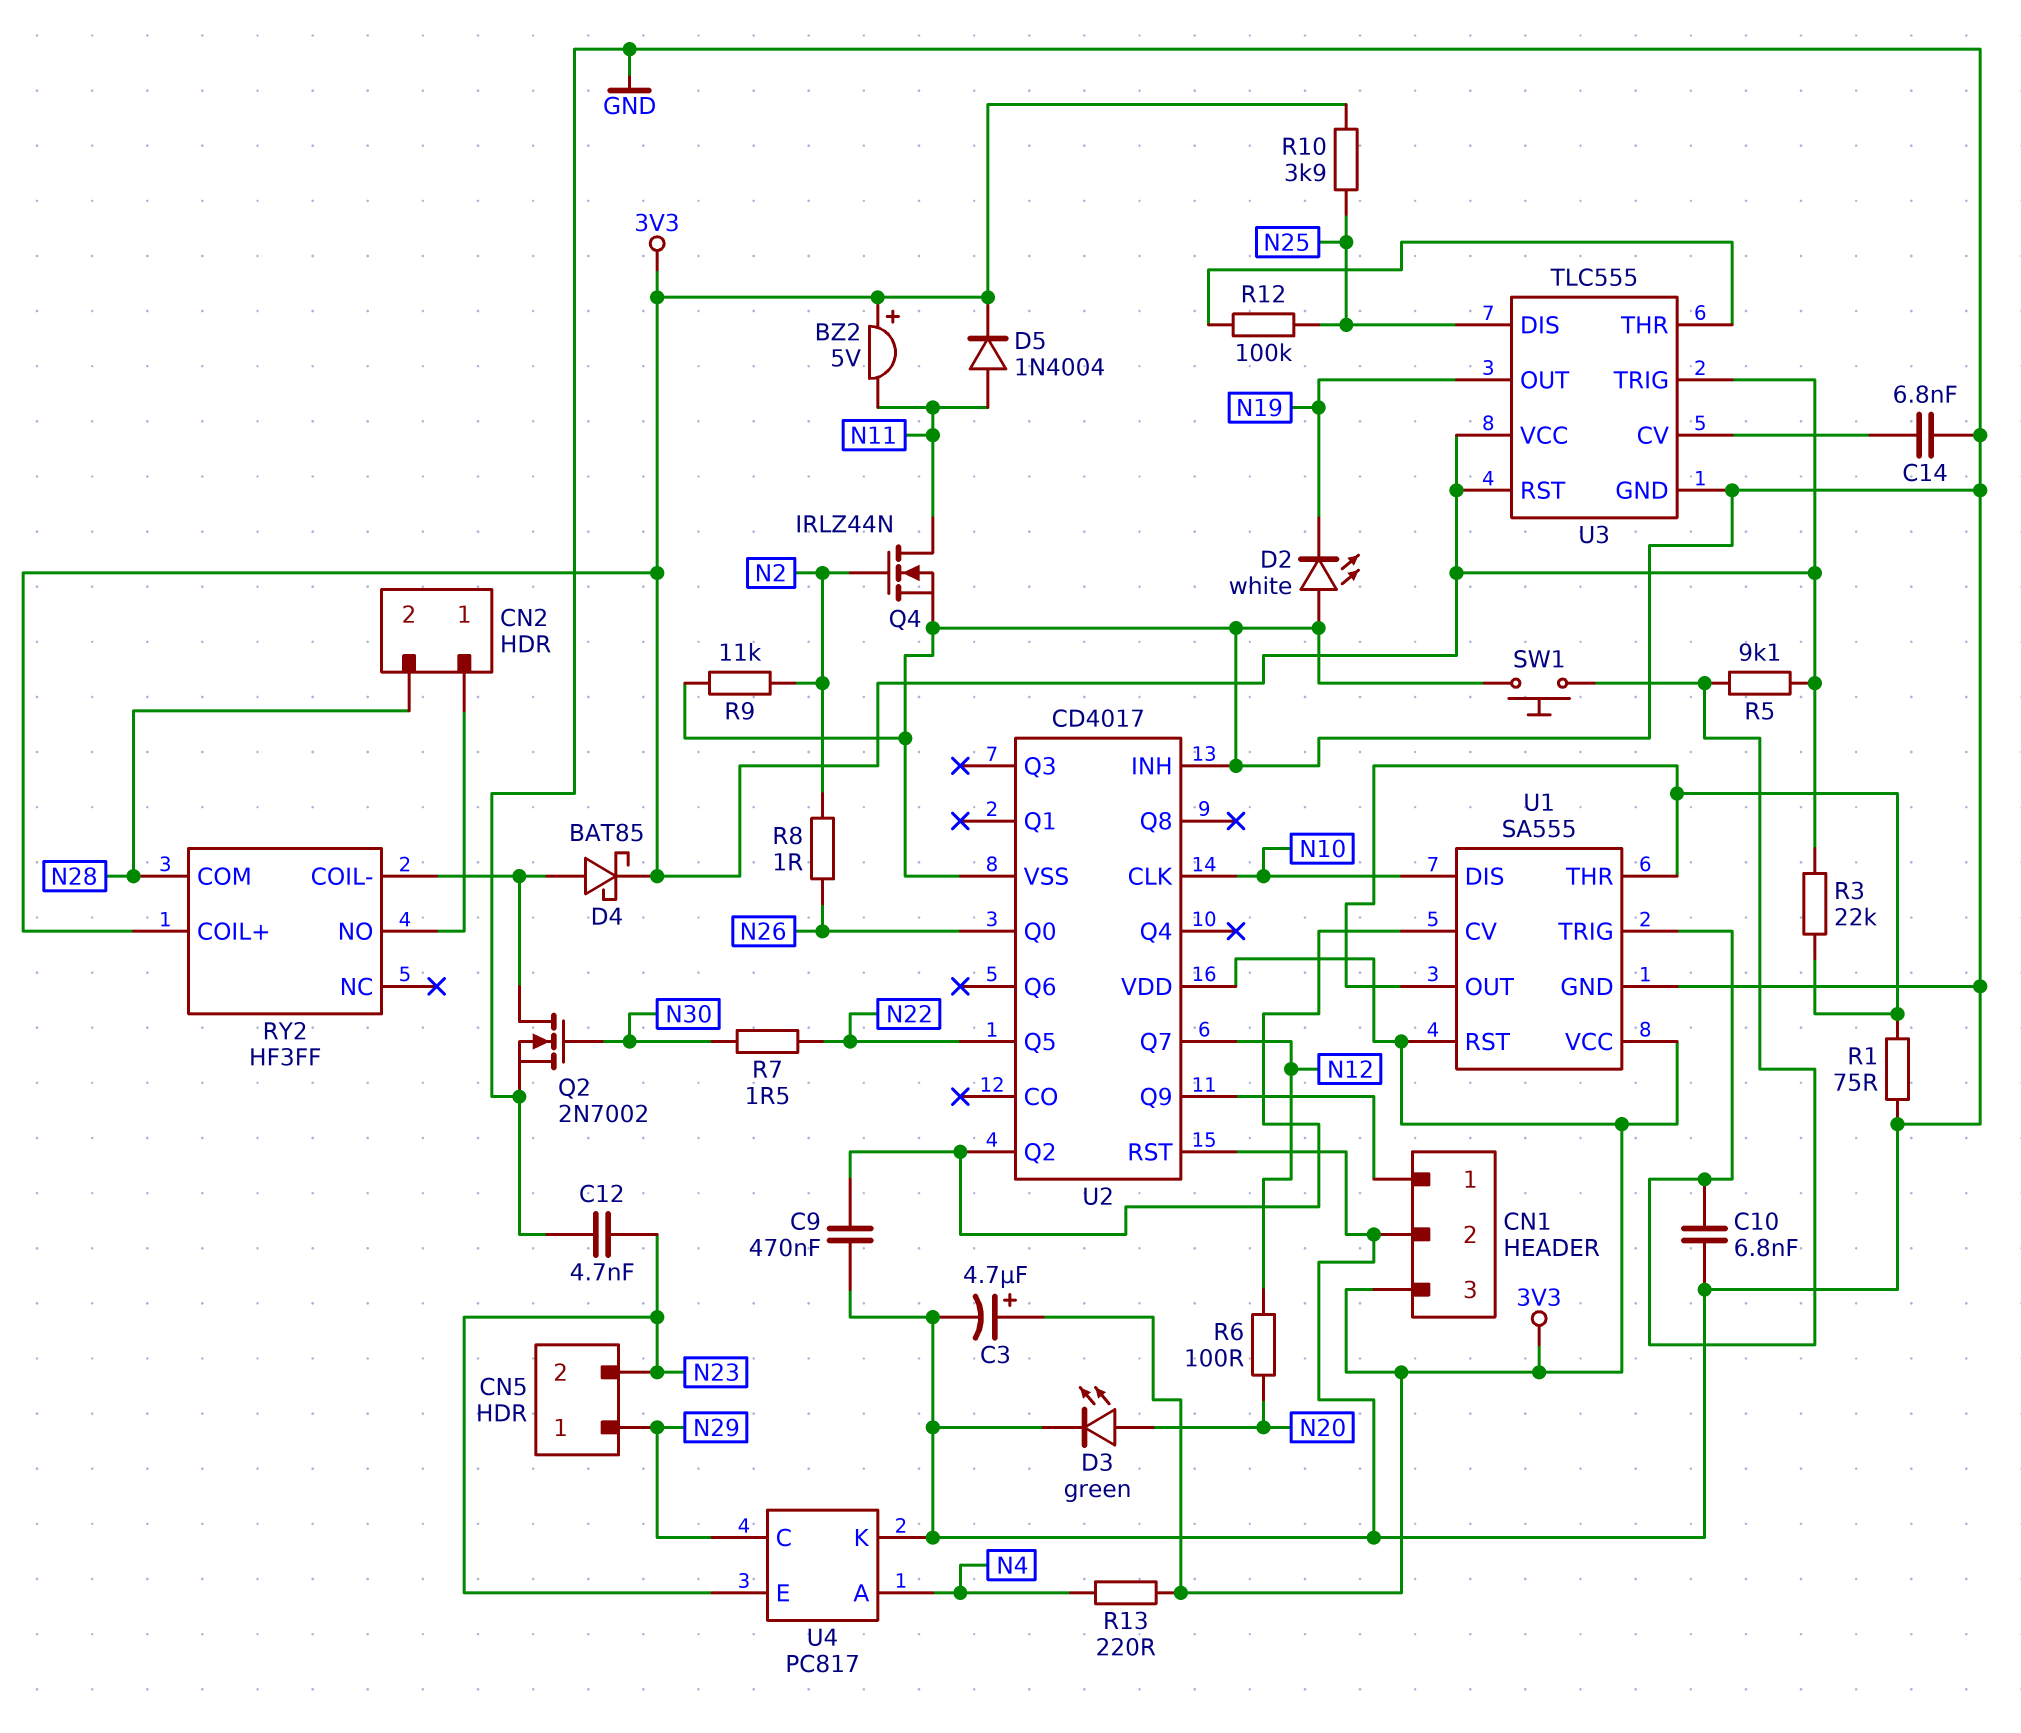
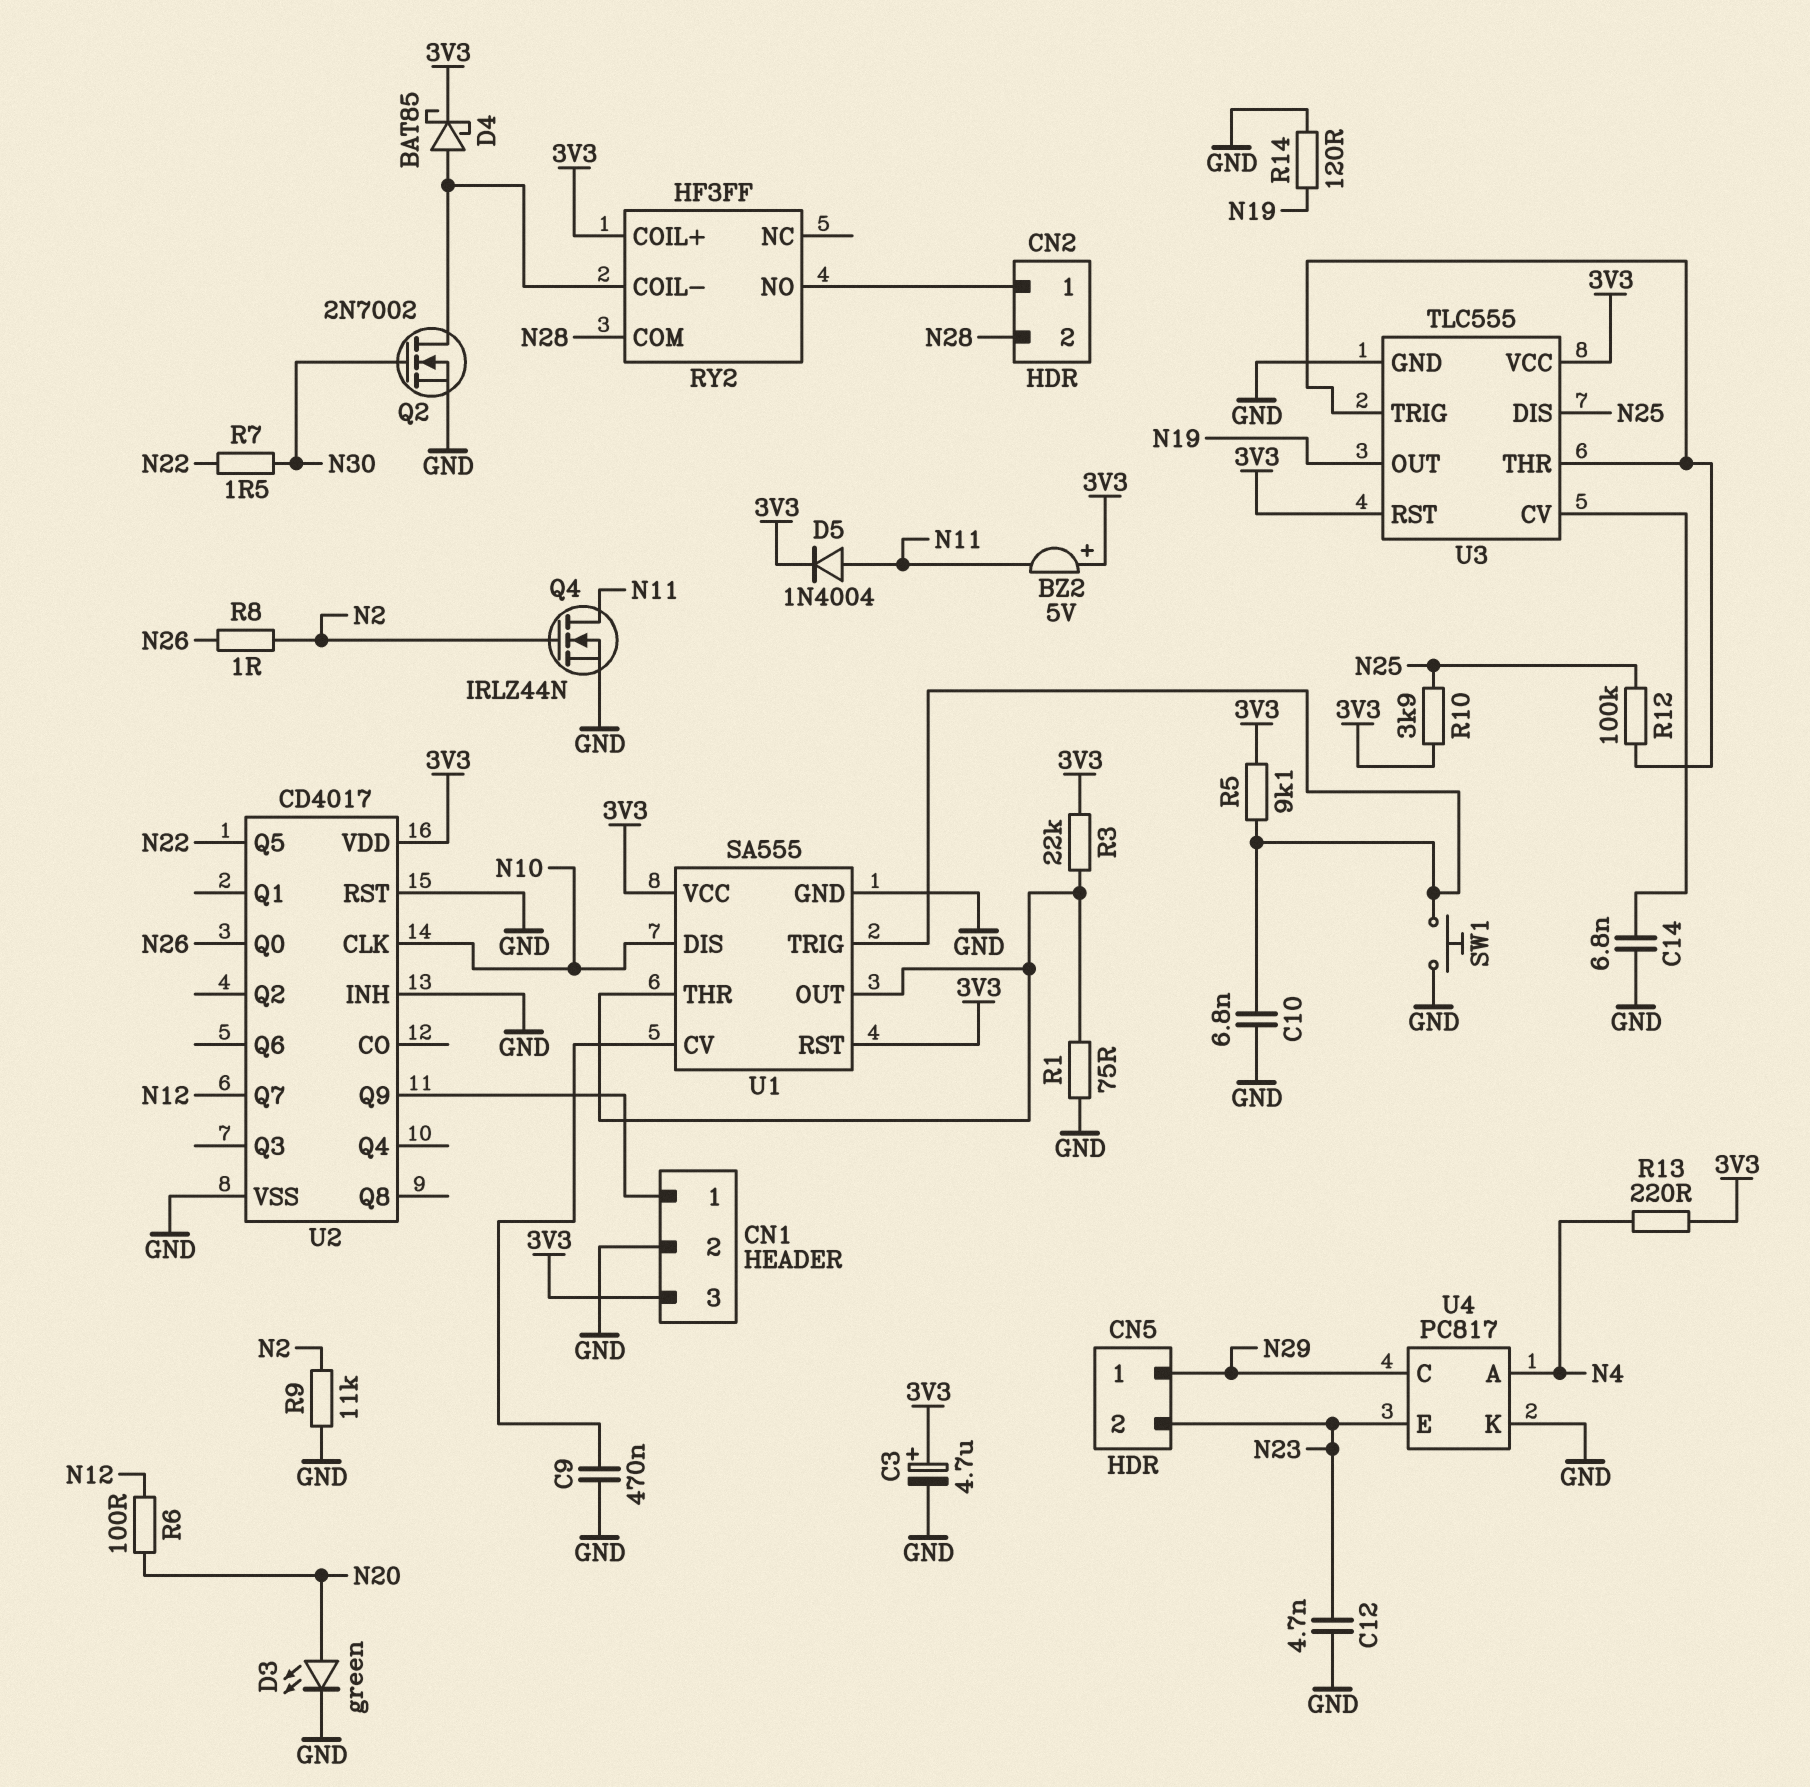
D2: LED white (A GND, K N19) -> none
R14: none -> 120 (GND, N19)
U2 pin Q2: U1/CV -> none
U3 pin TRIG: 3V3 -> U3/THR

